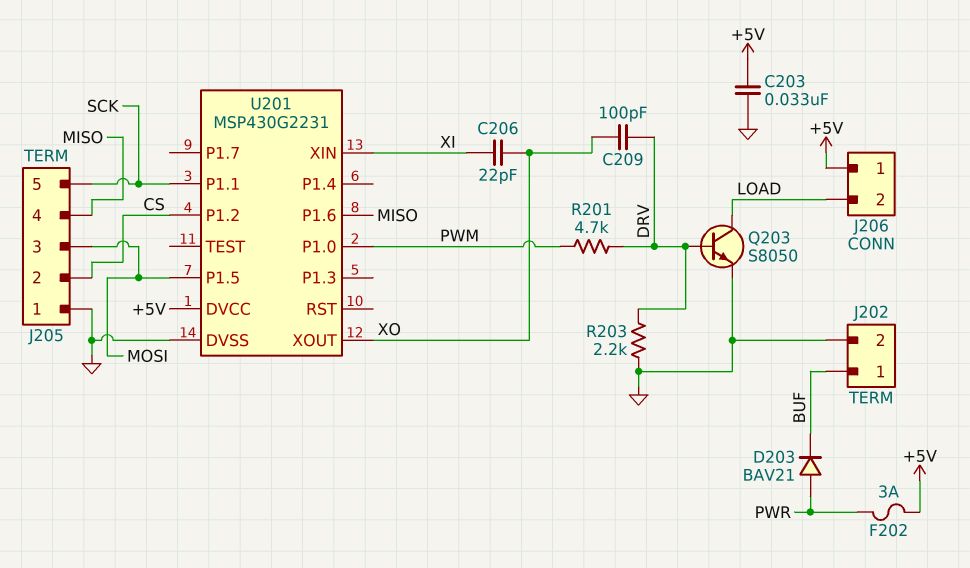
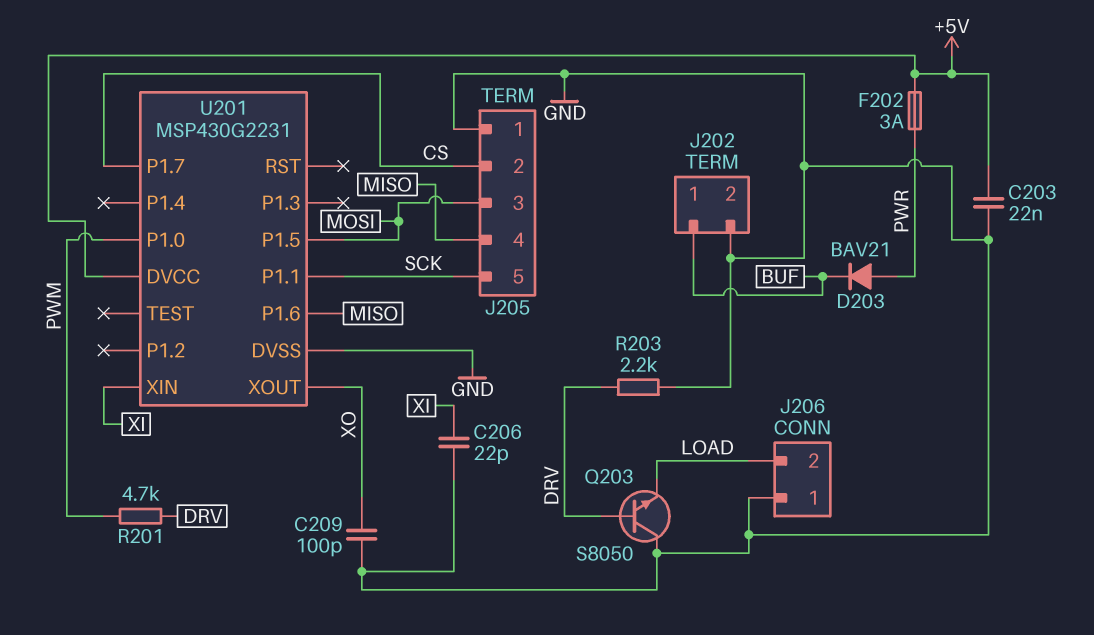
C203: 33nF (+5V, GND) -> 22nF (+5V, GND)
C206: 22pF (XI, XO) -> 22pF (GND, XI)
C209: 100pF (DRV, XO) -> 100pF (GND, XO)
J206 pin 1: +5V -> GND
Q203: NPN S8050 (B DRV, C LOAD, E GND) -> NPN S8050 (B DRV, C GND, E LOAD)
U201 pin P1.2: CS -> none
U201 pin P1.7: none -> CS

